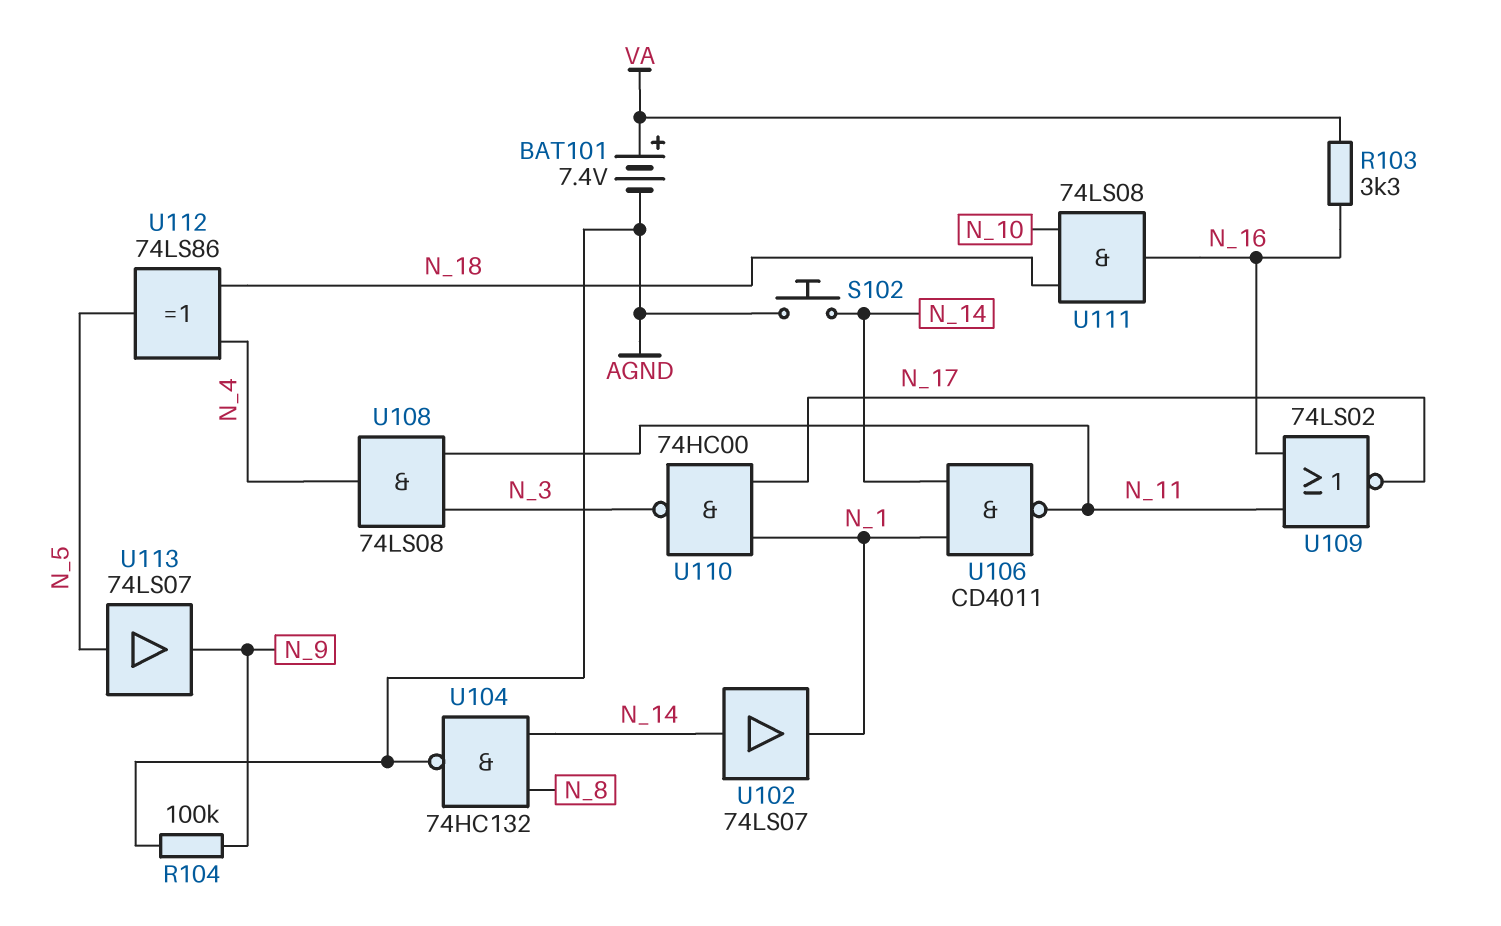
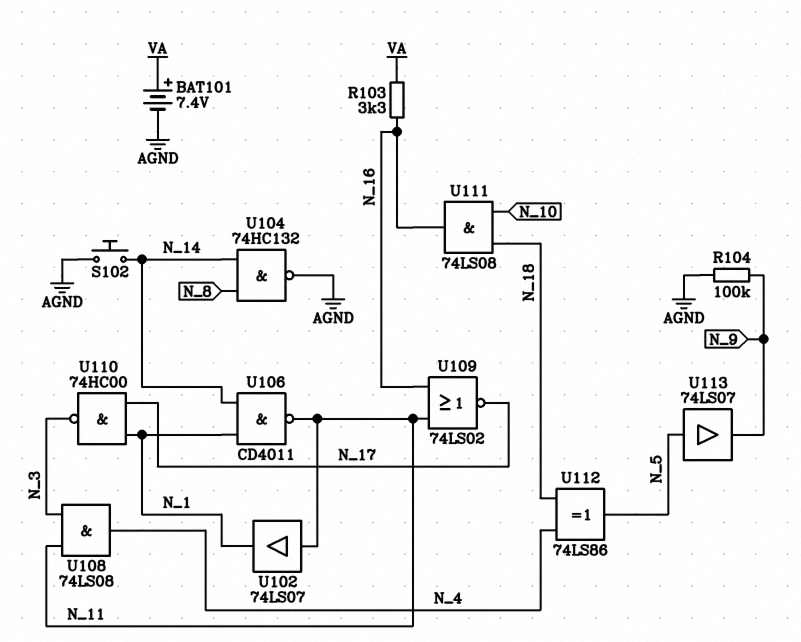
U102: buffer 74LS07 (in N_14, out N_1) -> buffer 74LS07 (in N_11, out N_1)

